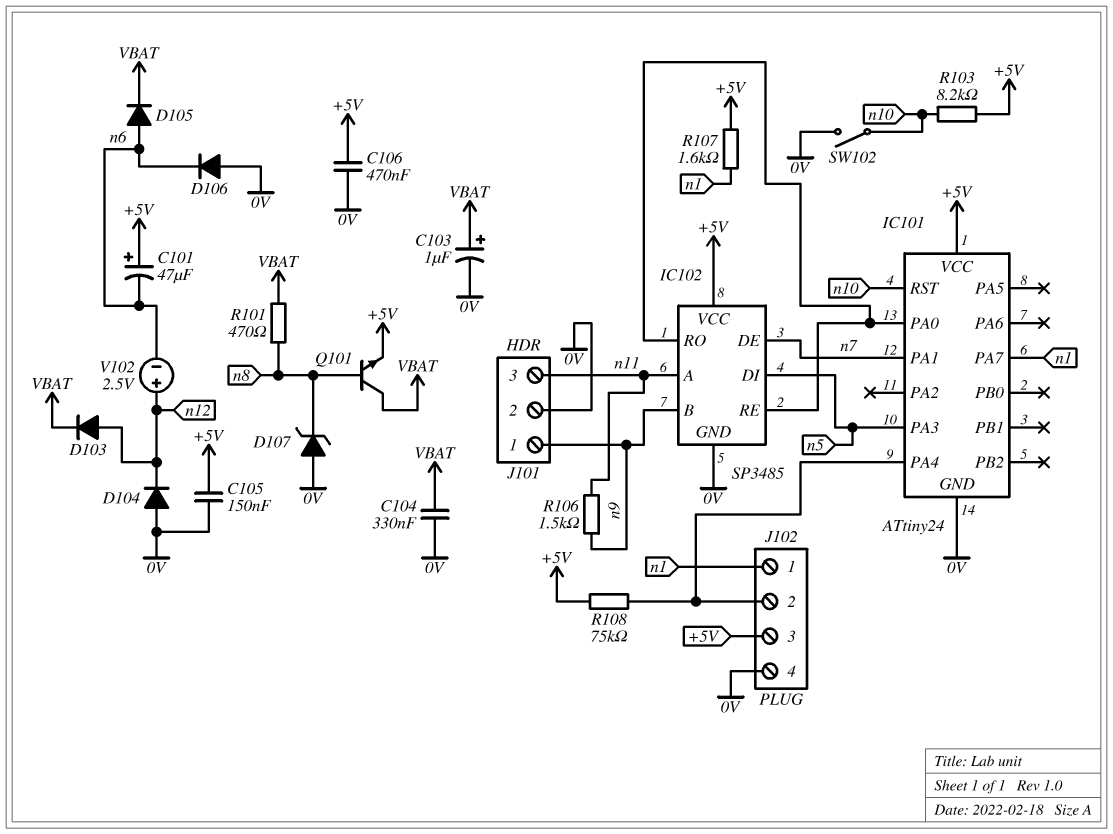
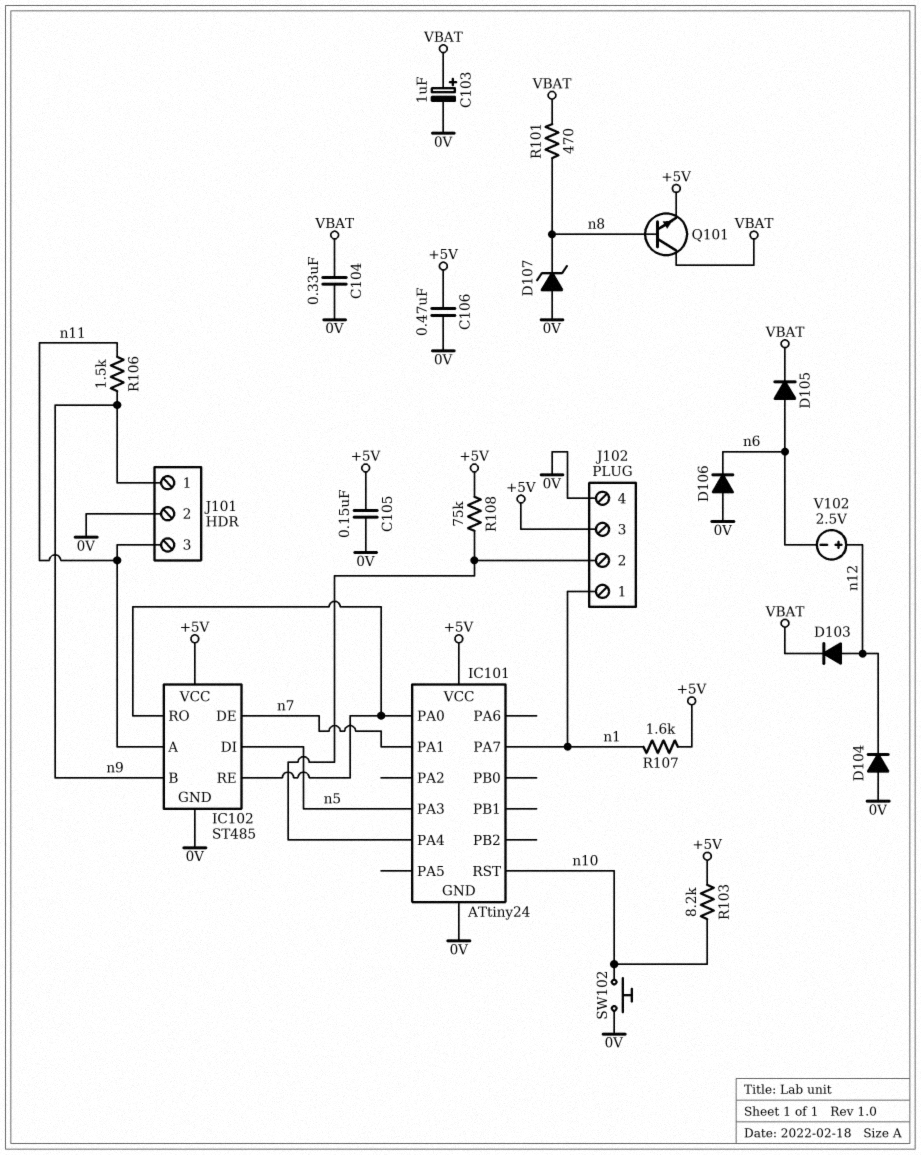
C101: 47uF (plus +5V, minus n6) -> none
IC102: SP3485 -> ST485
SW102: switch (0V, n10) -> button (0V, n10)

